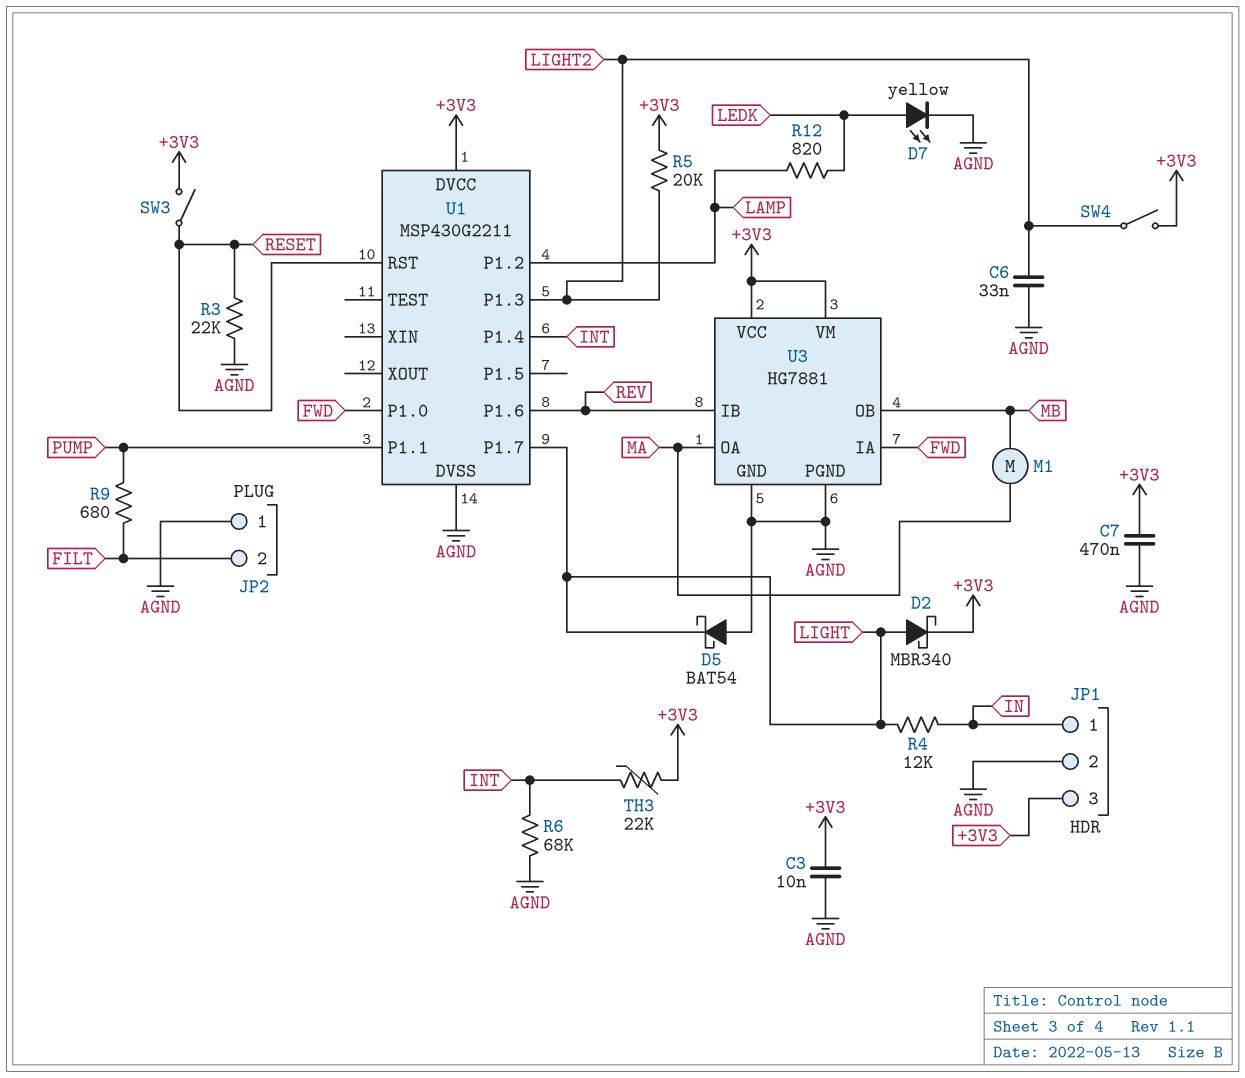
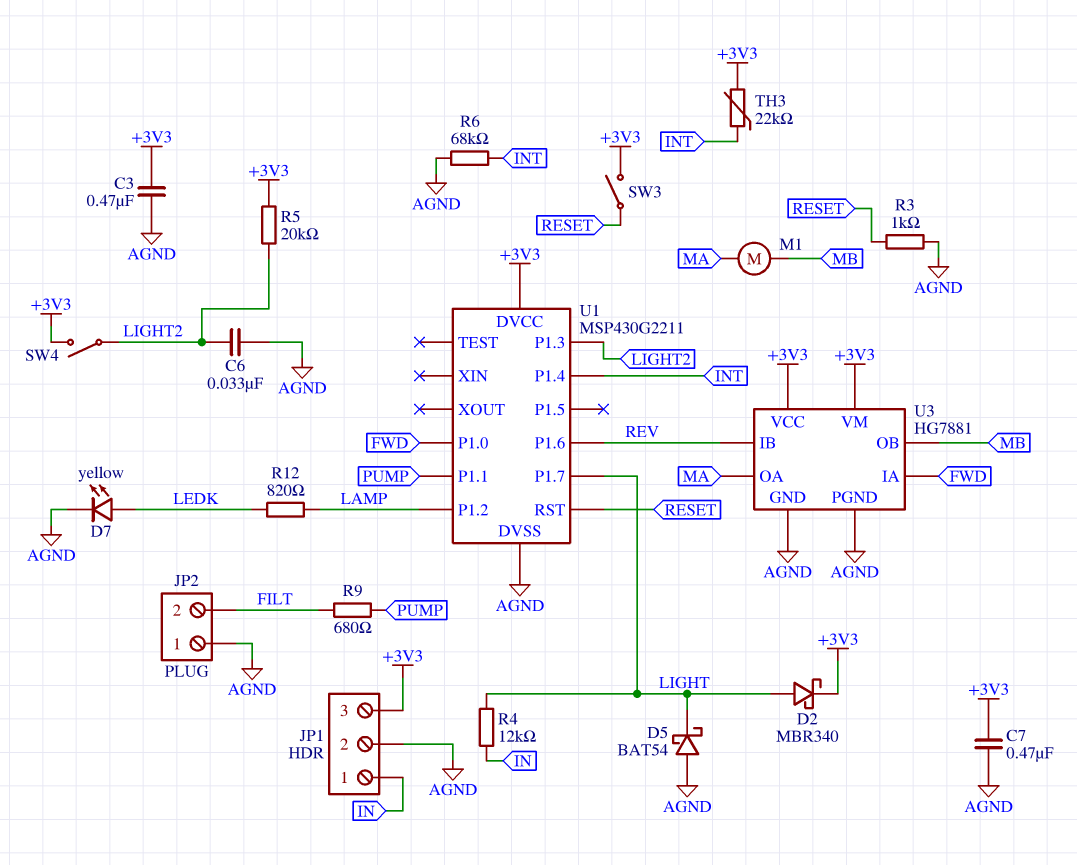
C3: 10nF (+3V3, AGND) -> 470nF (+3V3, AGND)
R3: 22k (AGND, RESET) -> 1k (AGND, RESET)

